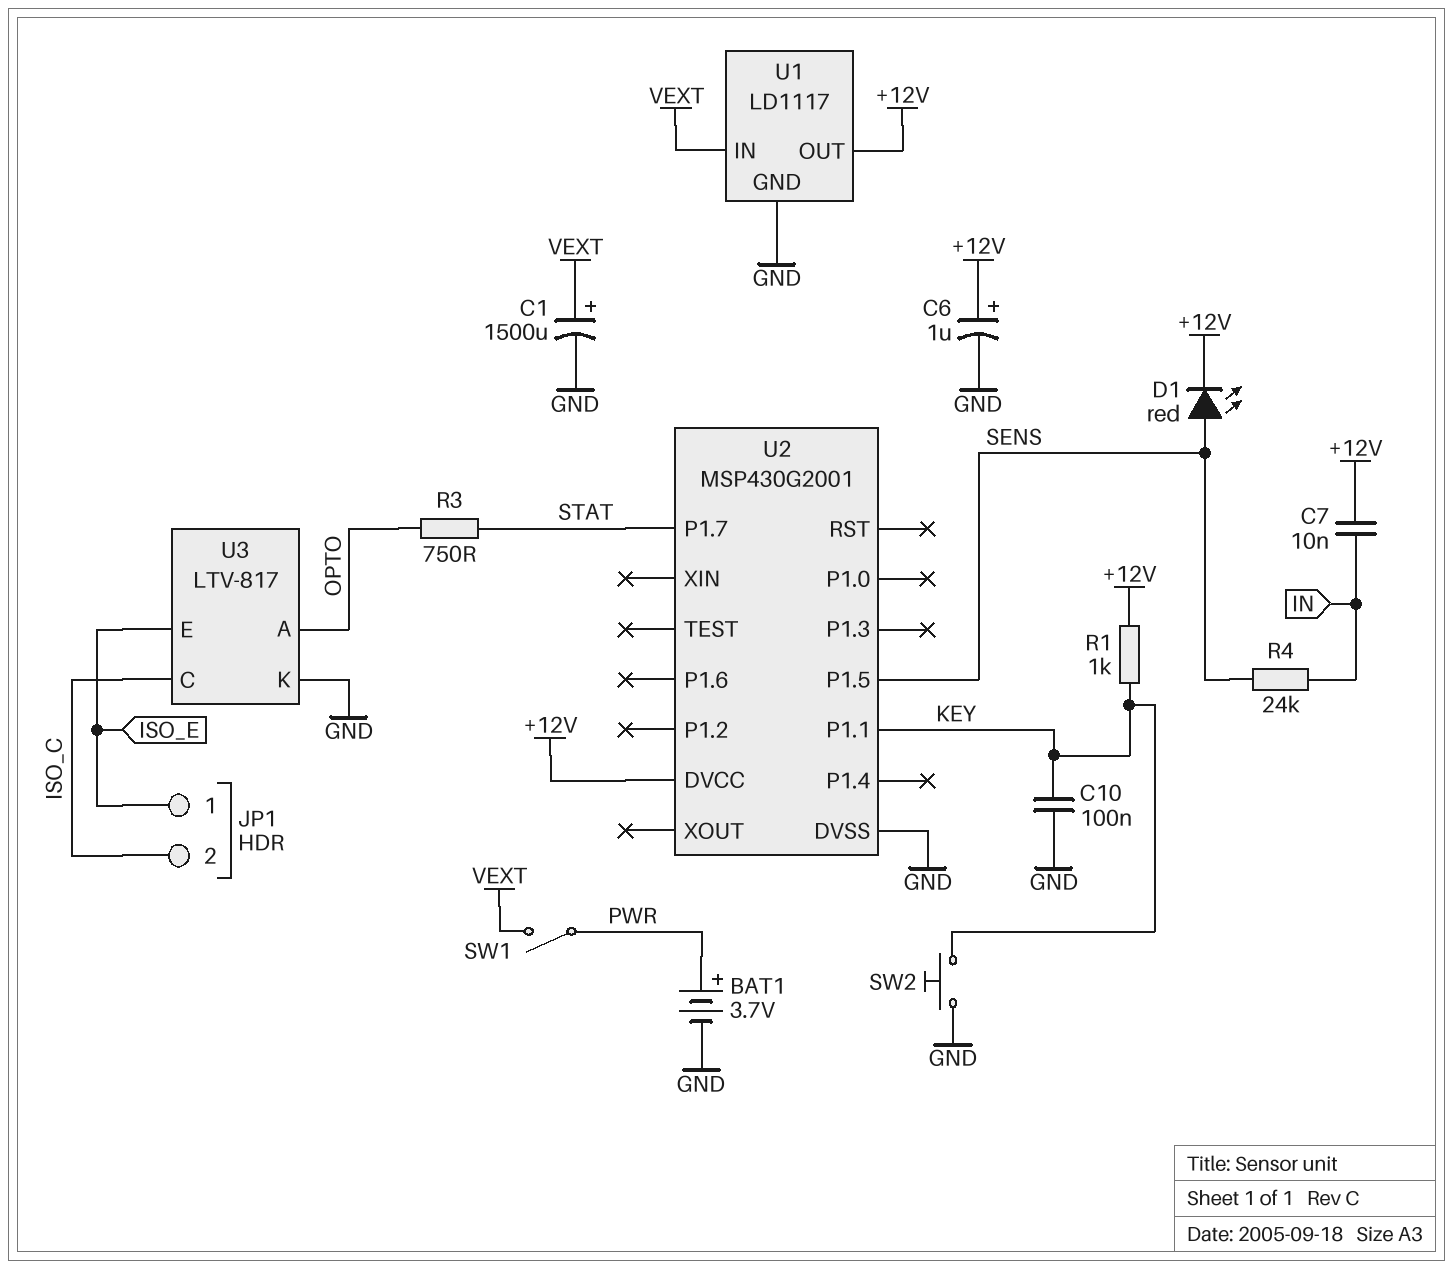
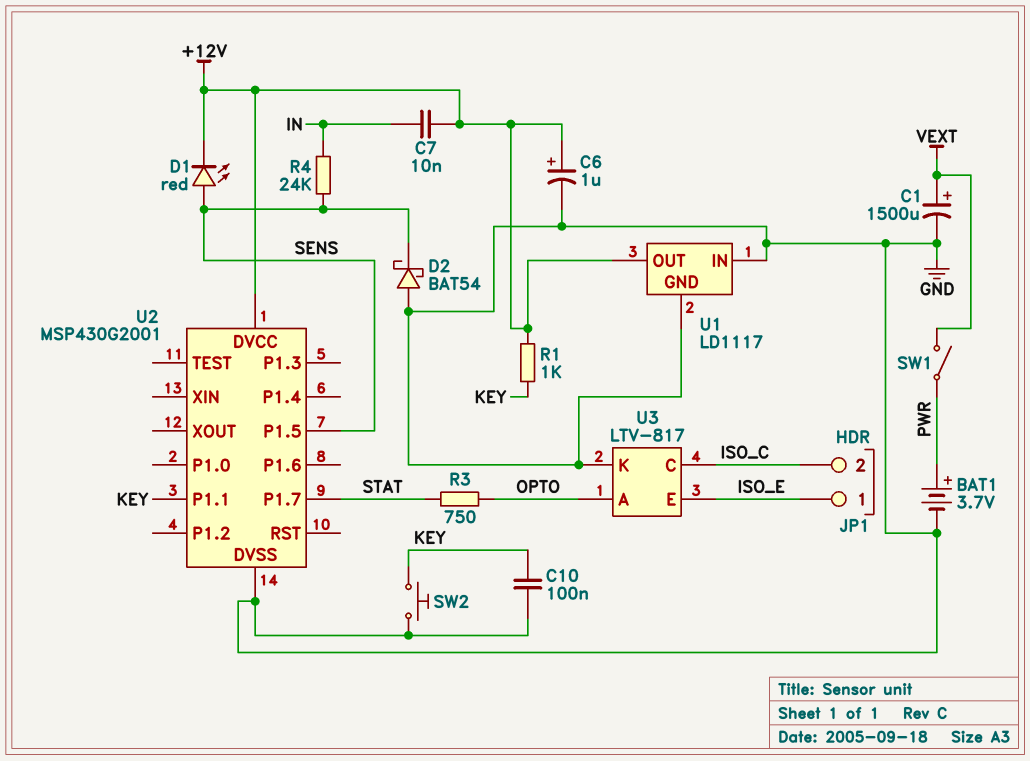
D2: none -> schottky BAT54 (A GND, K SENS)
U1 pin IN: VEXT -> GND

